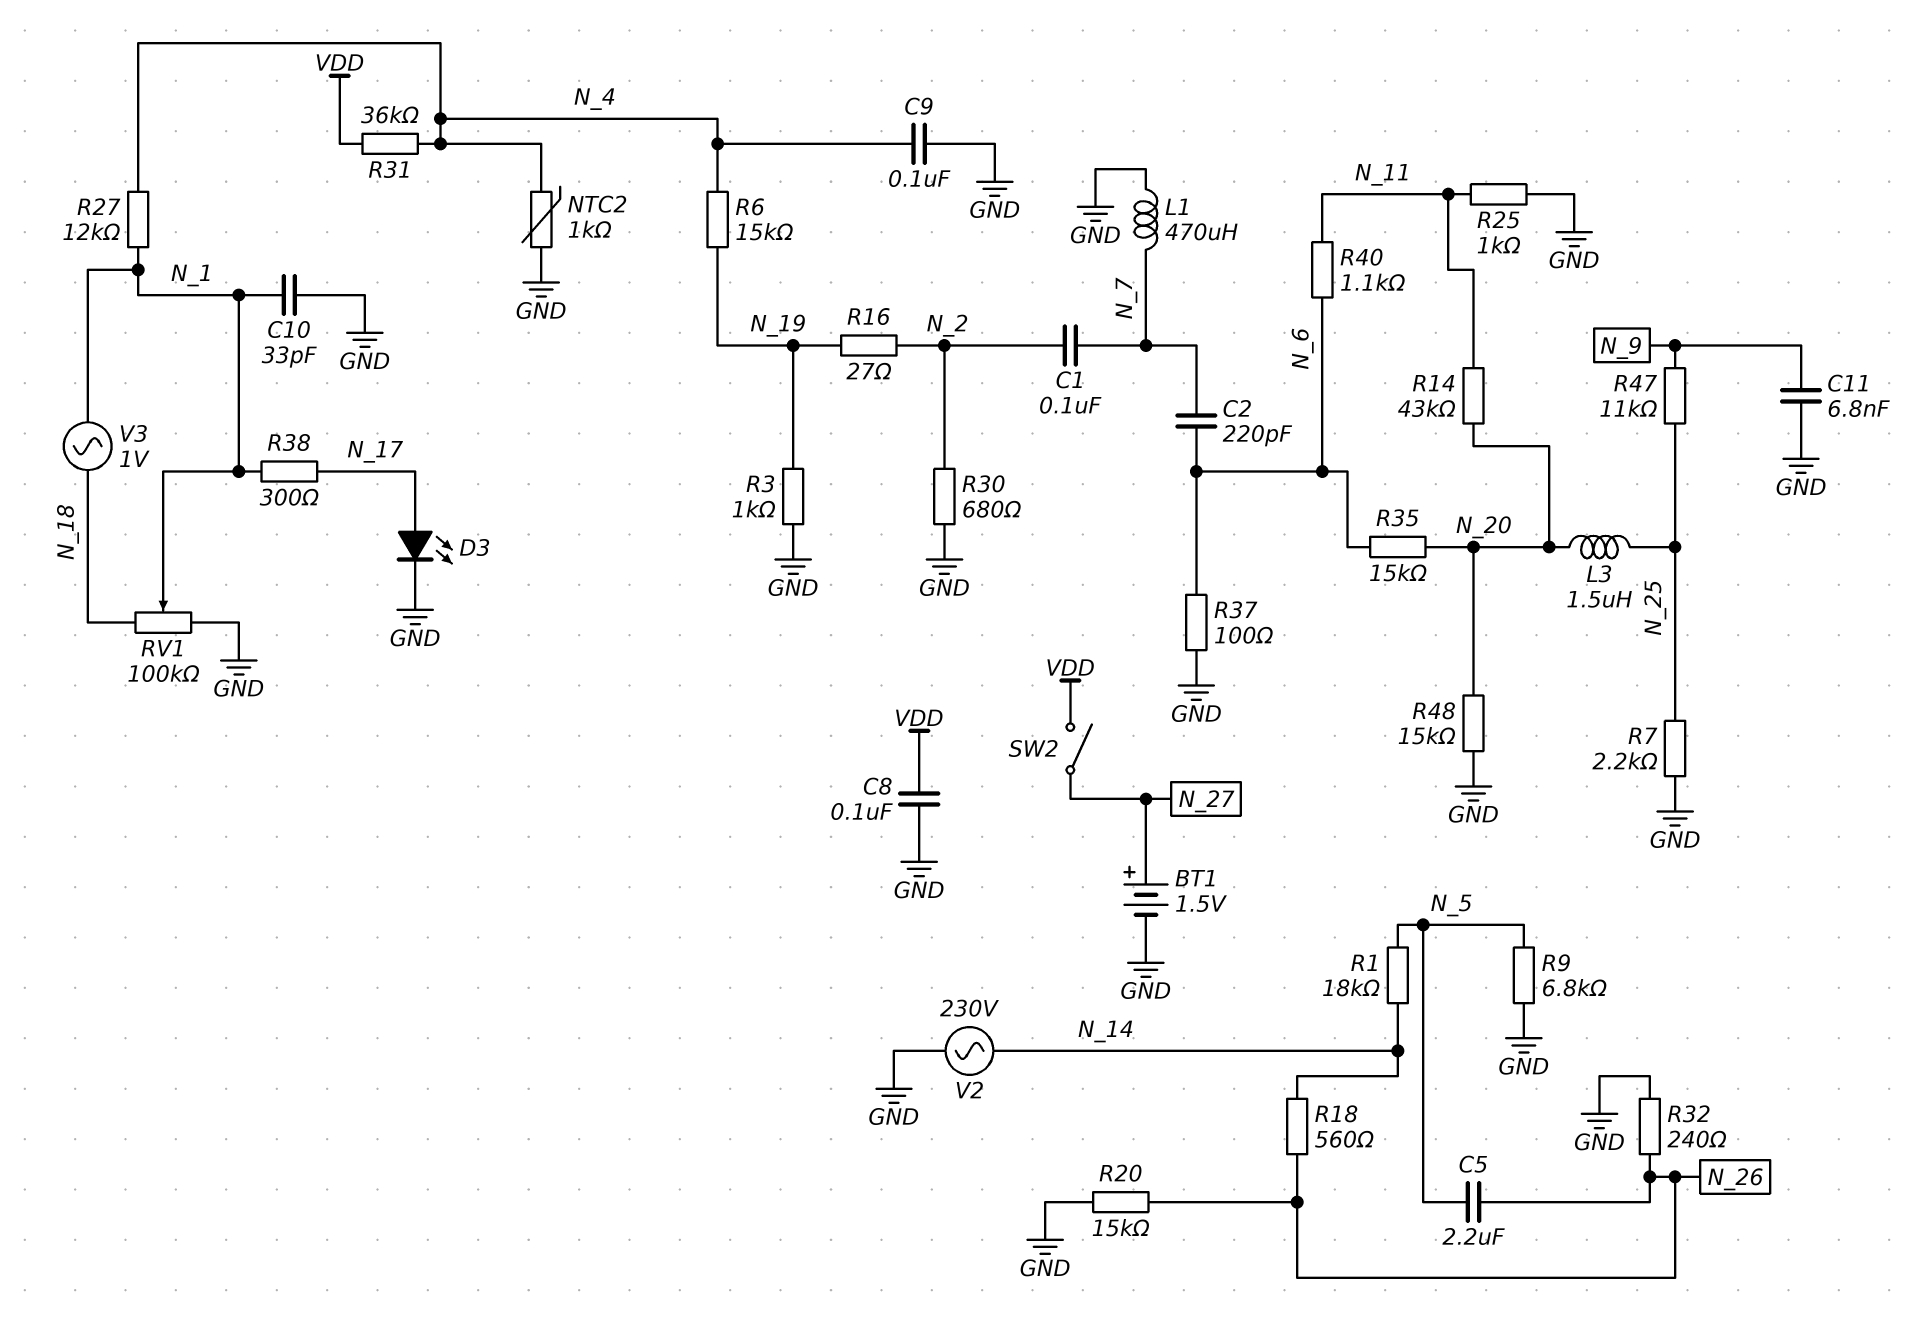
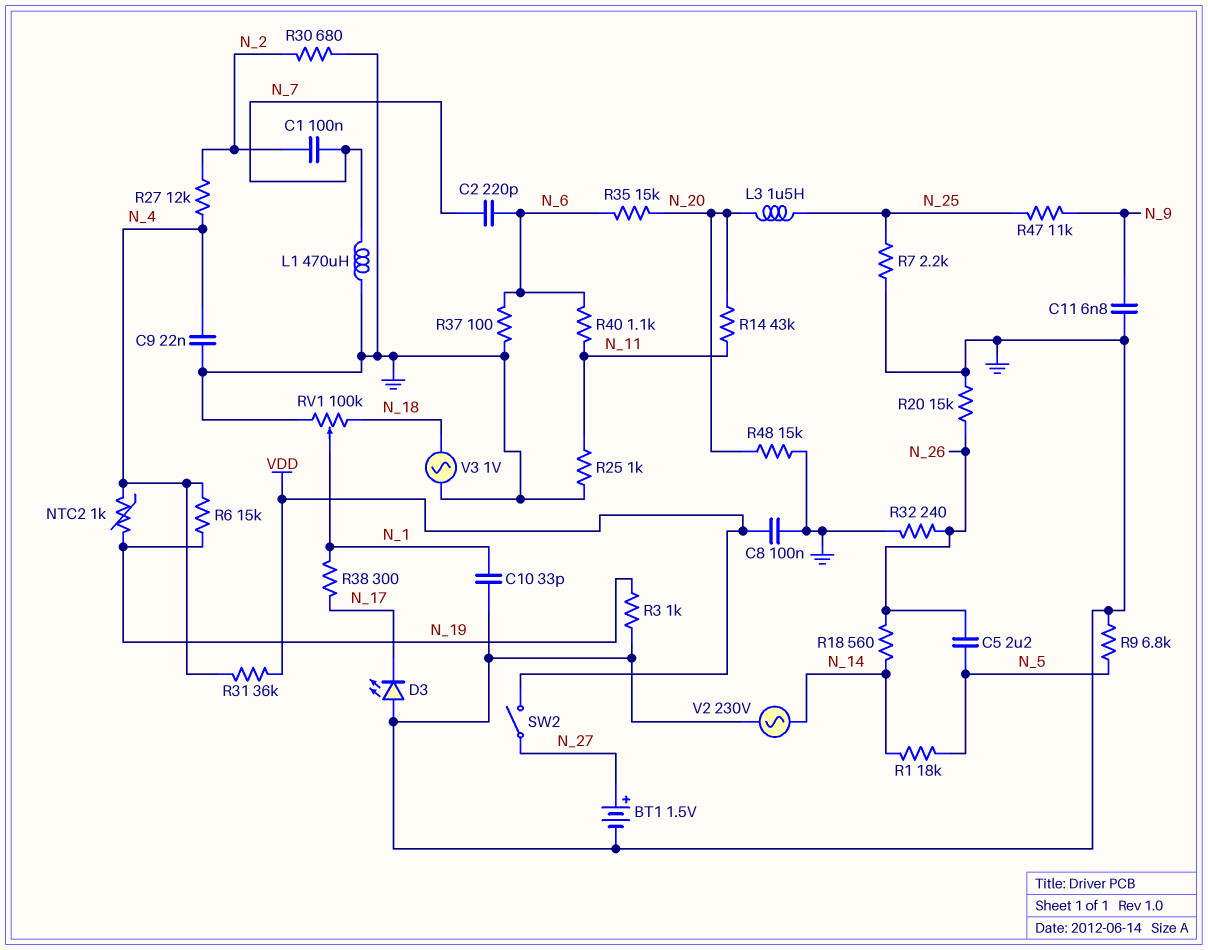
C9: 100nF (GND, N_4) -> 22nF (GND, N_4)
D3: LED (A N_17, K GND) -> LED (A GND, K N_17)
NTC2: 1k (GND, N_4) -> 1k (N_4, N_19)
R16: 27 (N_2, N_19) -> none
R27: 12k (N_1, N_4) -> 12k (N_2, N_4)
V3: AC 1V (N_1, N_18) -> AC 1V (GND, N_18)

